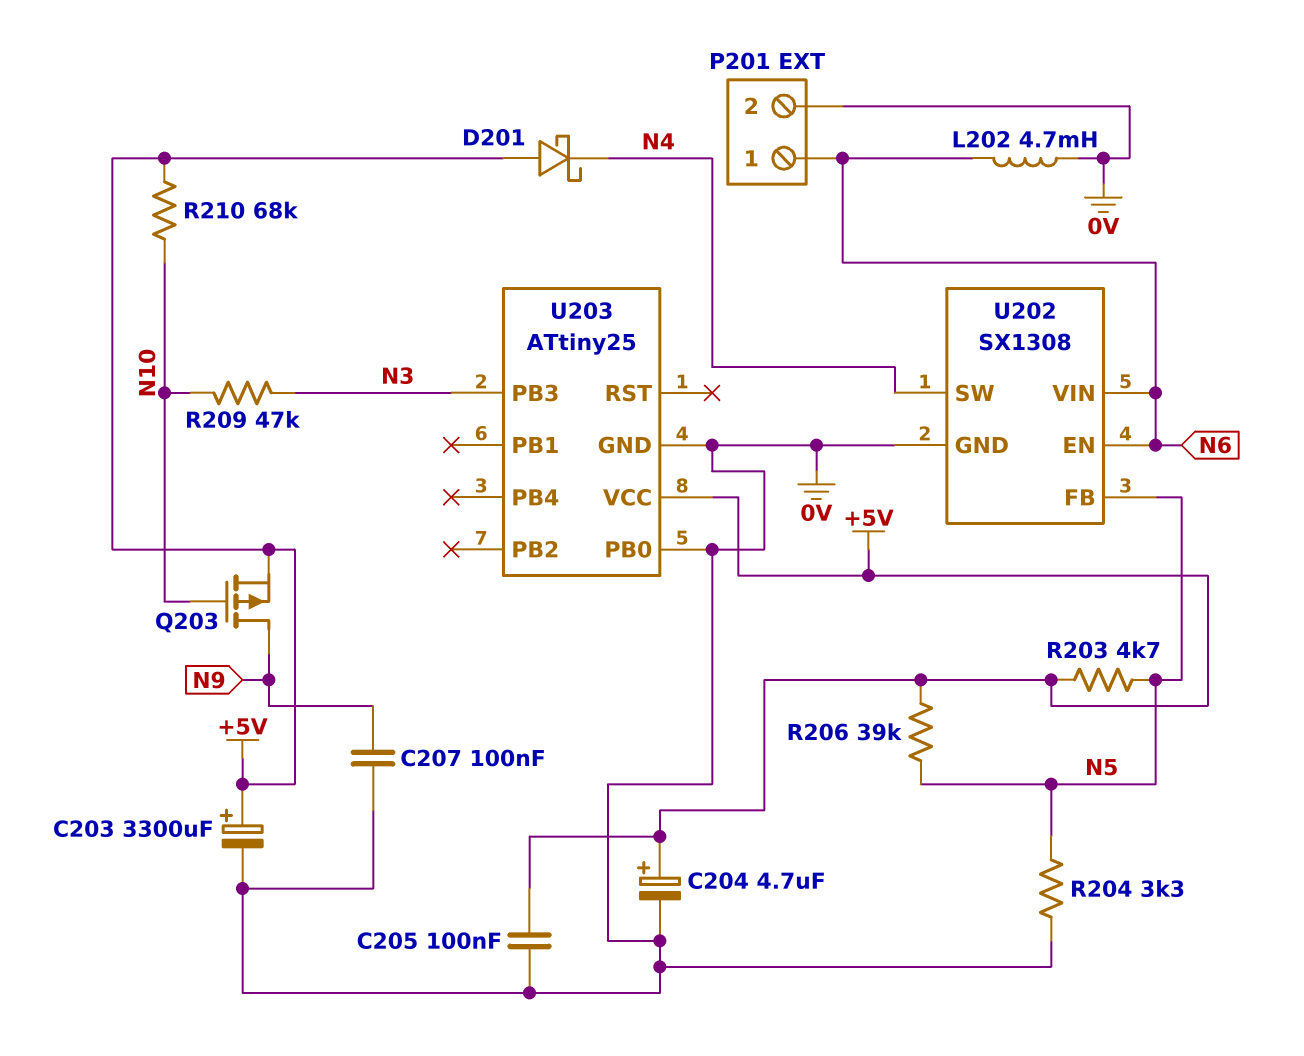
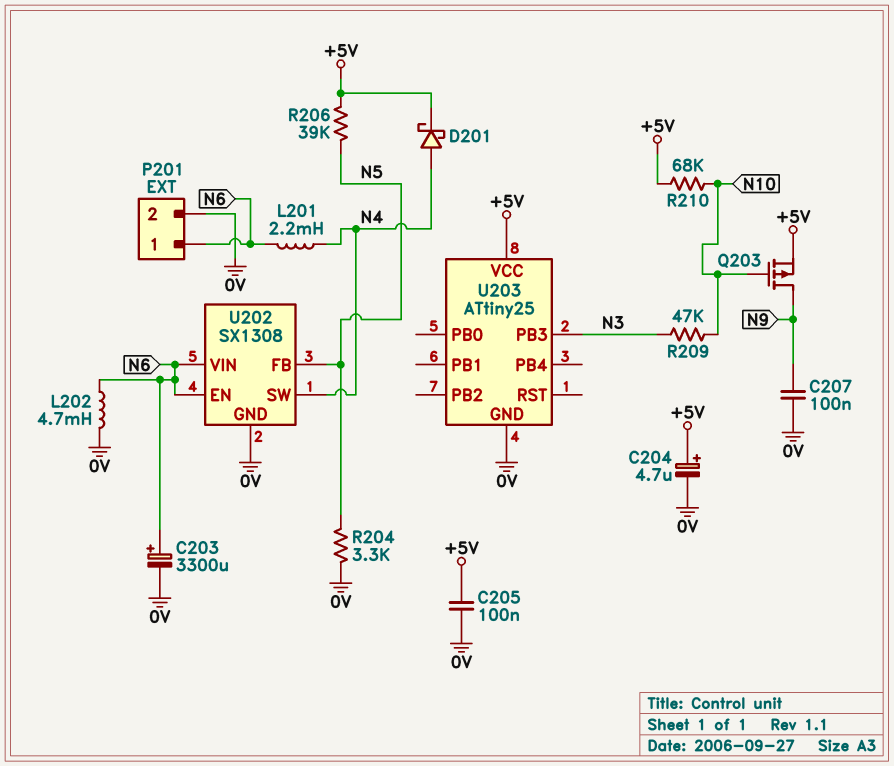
C203: 3300uF (plus +5V, minus 0V) -> 3300uF (plus N6, minus 0V)
D201: schottky (A +5V, K N4) -> schottky (A N4, K +5V)
L201: none -> 2.2mH (N4, N6)
R203: 4.7k (+5V, N5) -> none
U203 pin PB0: 0V -> none

